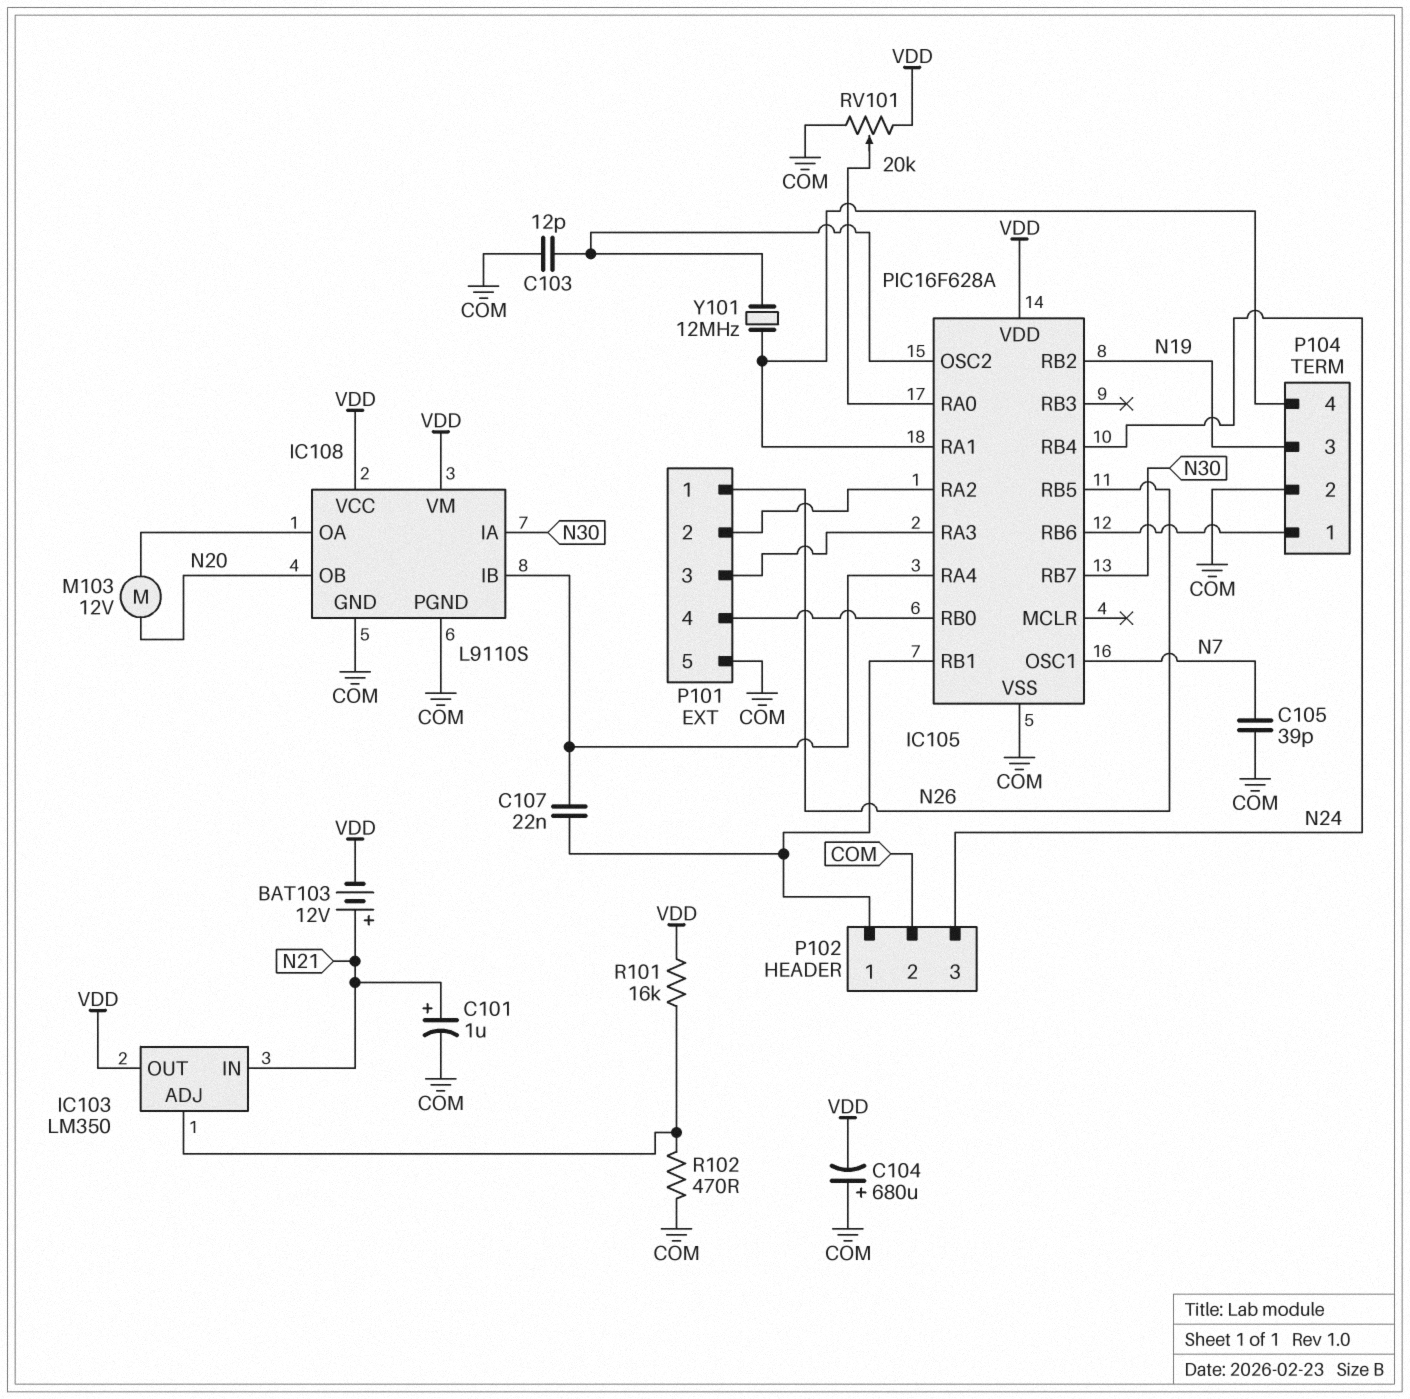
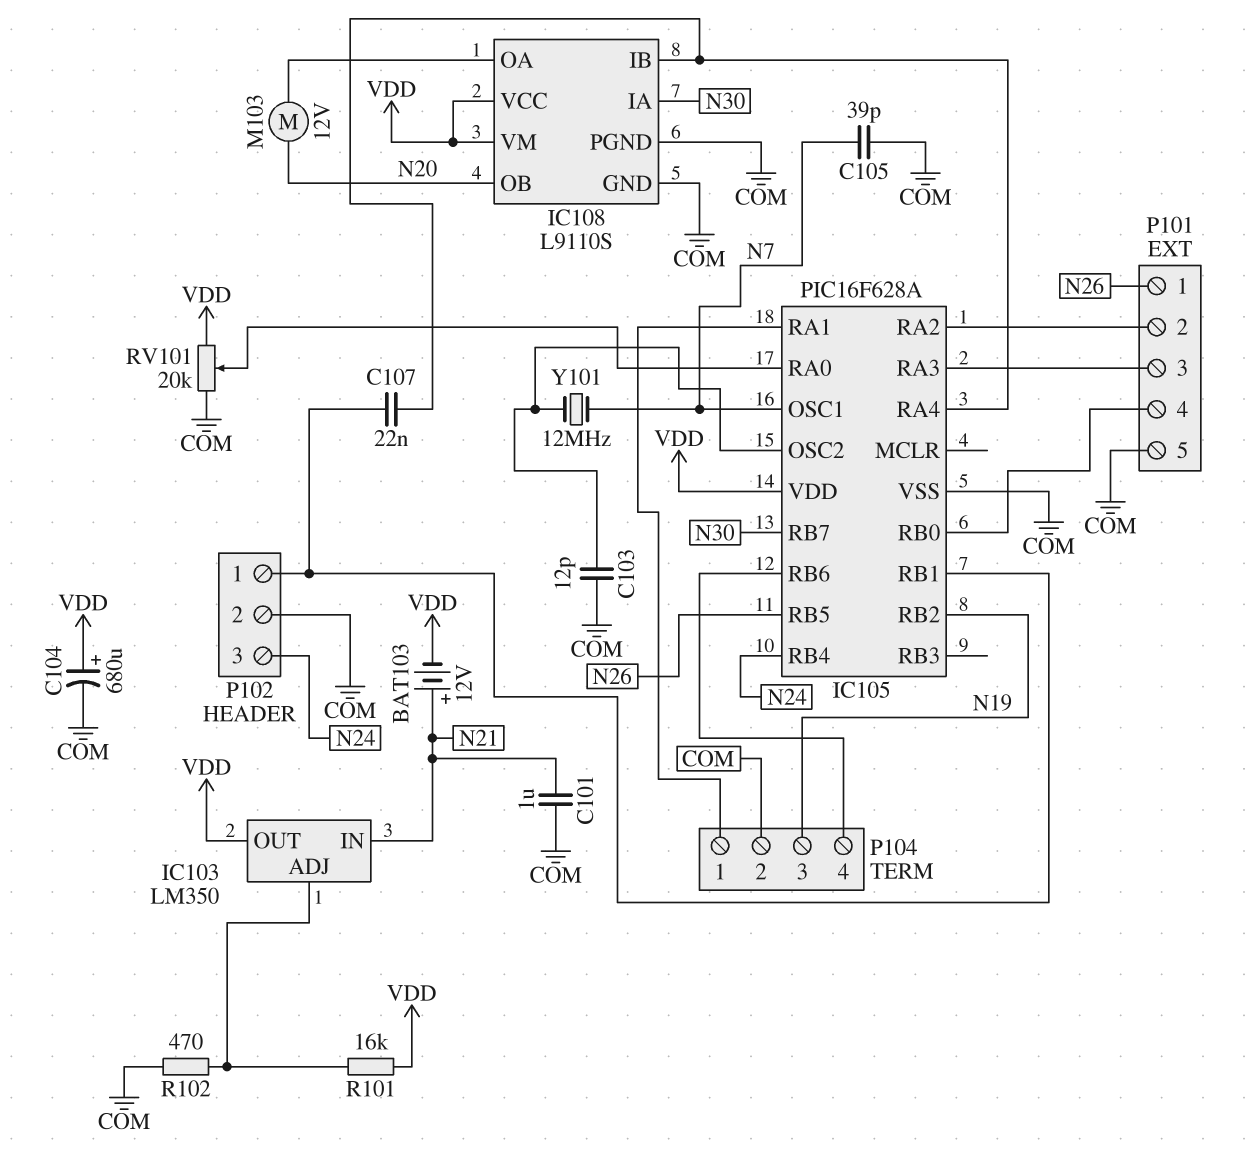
C101: 1uF (plus N21, minus COM) -> 1uF (COM, N21)
C104: 680uF (plus COM, minus VDD) -> 680uF (plus VDD, minus COM)
P104 pin 1: IC105/RB6 -> IC105/RA1
P104 pin 4: IC105/RA1 -> IC105/RB6
Y101: 12MHz (IC105/OSC2, IC105/RA1) -> 12MHz (IC105/OSC2, N7)

